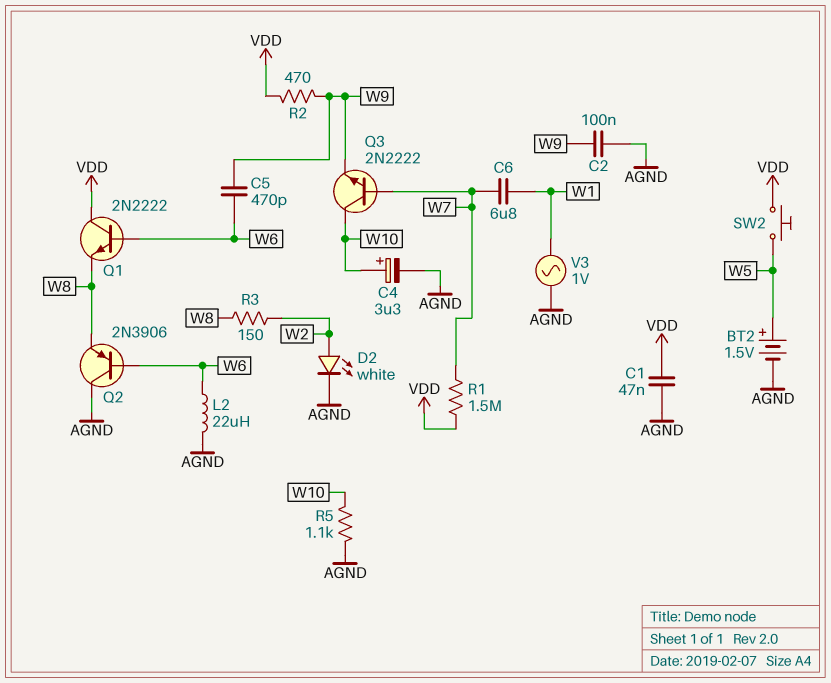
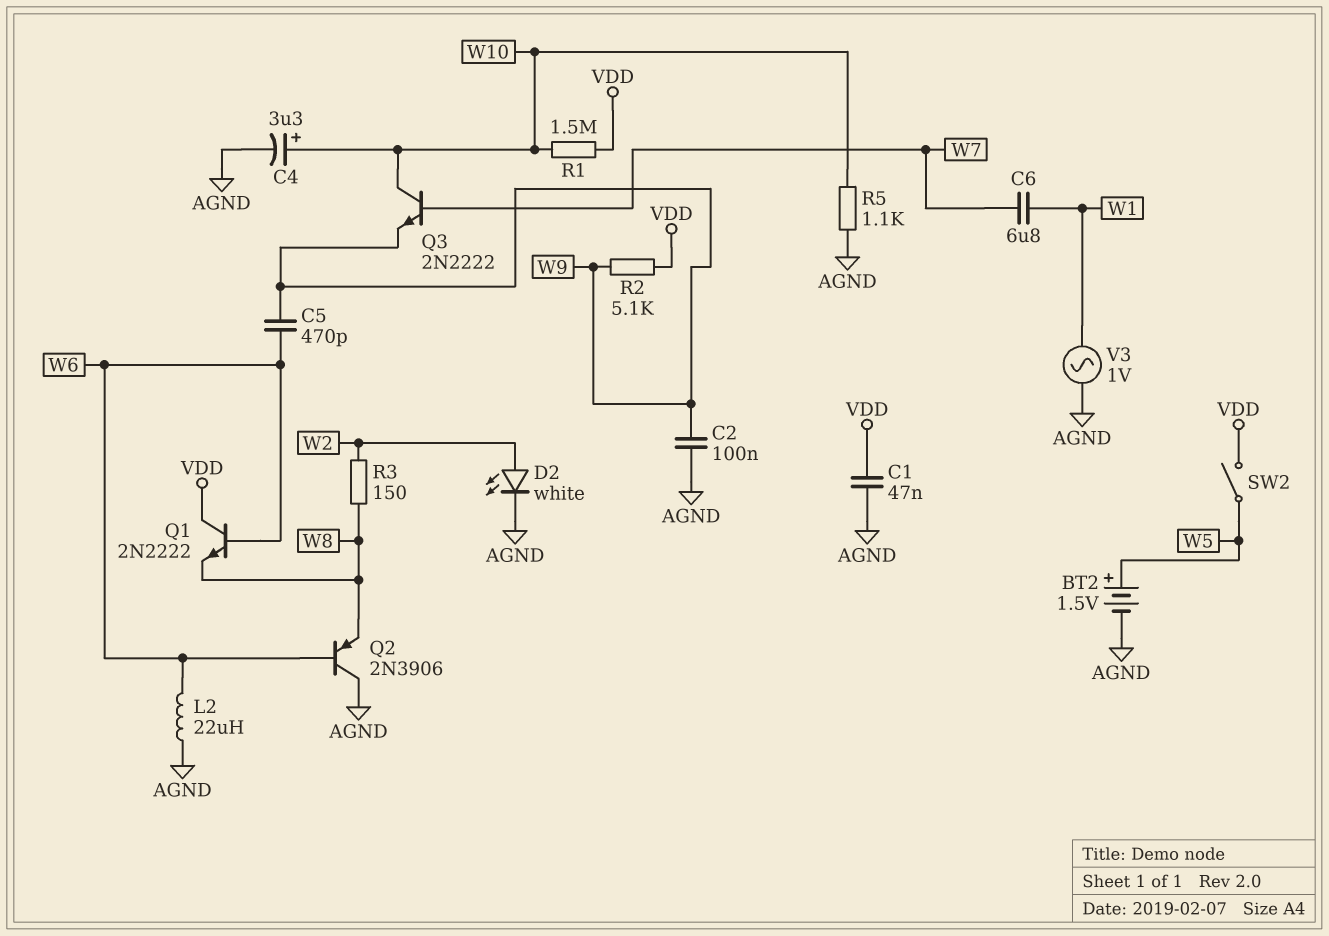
R1: 1.5M (VDD, W7) -> 1.5M (VDD, W10)
R2: 470 (VDD, W9) -> 5.1k (VDD, W9)
SW2: button (VDD, W5) -> switch (VDD, W5)

